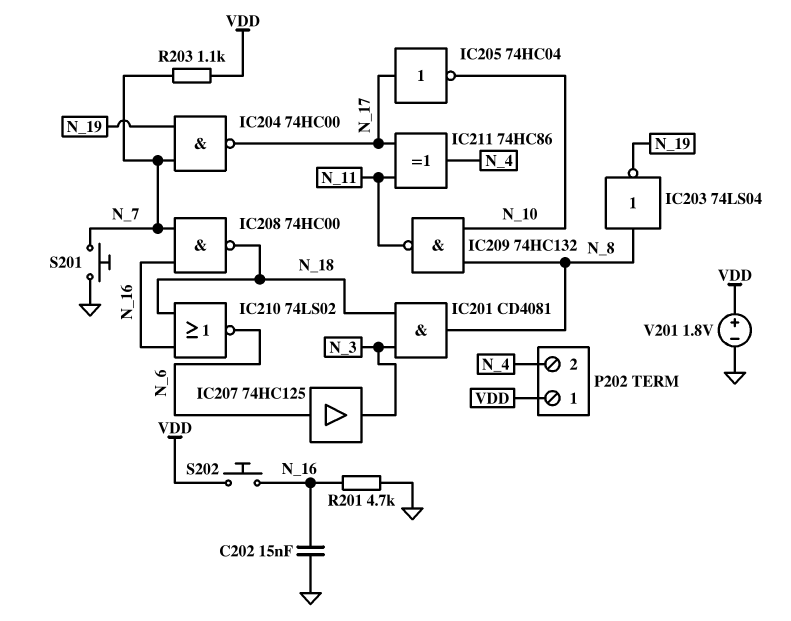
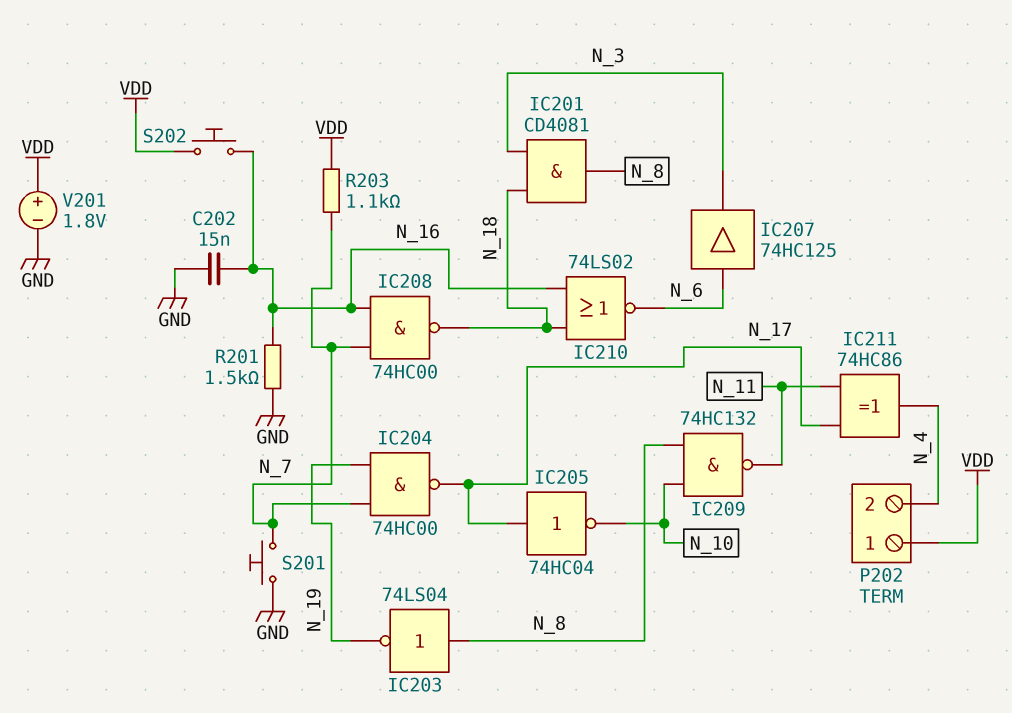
R201: 4.7k (GND, N_16) -> 1.5k (GND, N_16)

